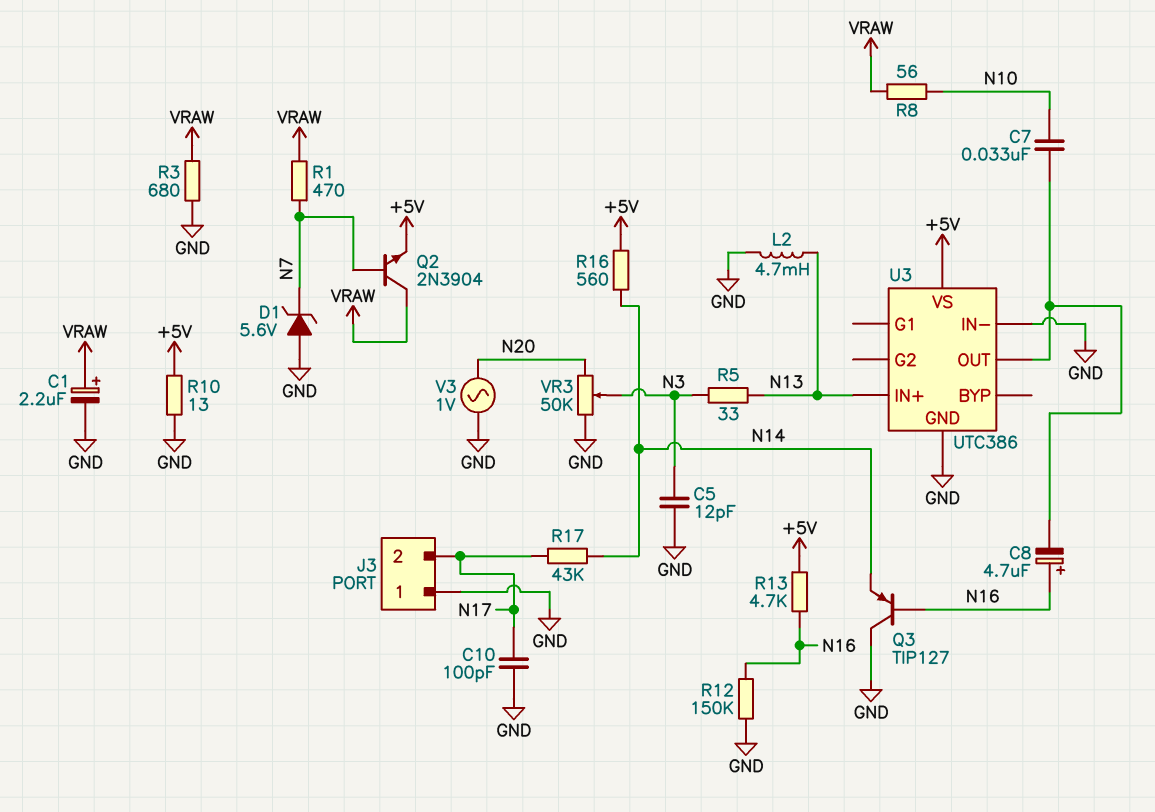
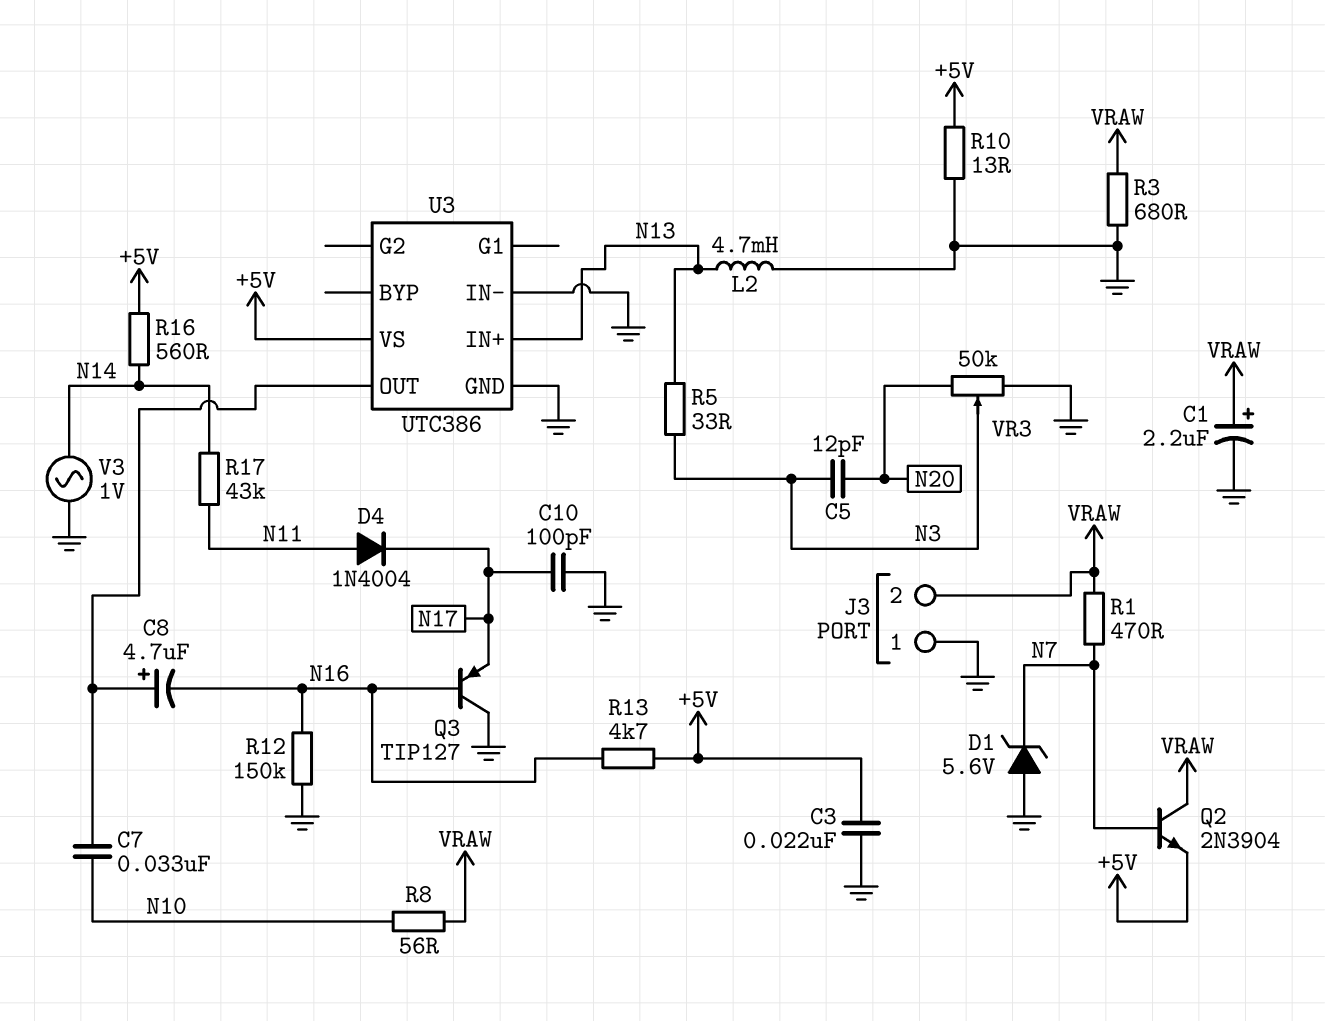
C3: none -> 22nF (+5V, GND)
C5: 12pF (GND, N3) -> 12pF (N3, N20)
C8: 4.7uF (plus N16, minus U3/OUT) -> 4.7uF (plus U3/OUT, minus N16)
D4: none -> diode 1N4004 (A N11, K N17)
J3 pin 2: N17 -> VRAW
Q3: PNP TIP127 (B N16, C GND, E N14) -> PNP TIP127 (B N16, C GND, E N17)
R17: 43k (N14, N17) -> 43k (N11, N14)
V3: AC 1V (GND, N20) -> AC 1V (GND, N14)

